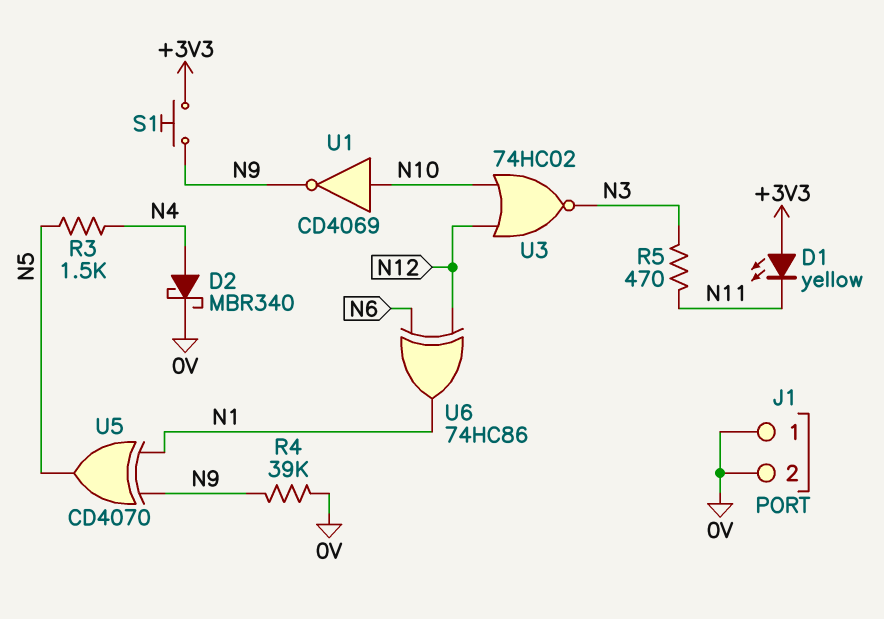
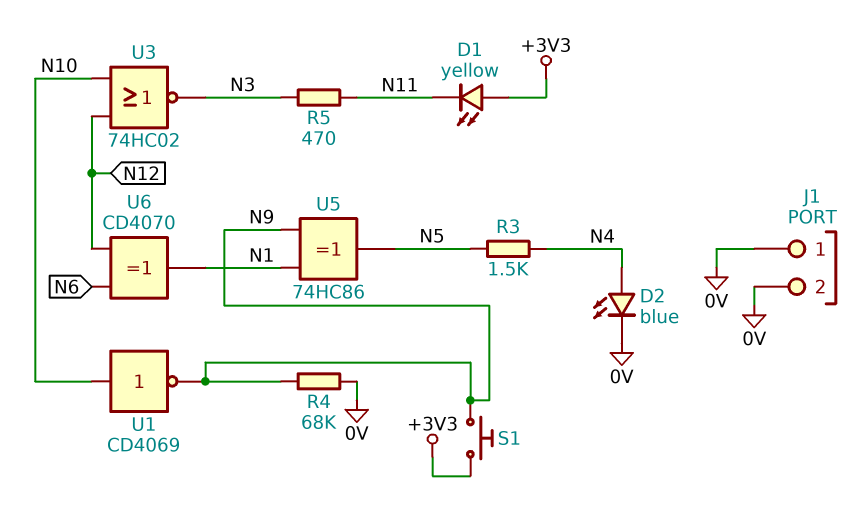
D2: schottky MBR340 (A N4, K 0V) -> LED blue (A N4, K 0V)
R4: 39k (0V, N9) -> 68k (0V, N9)
U5: XOR CD4070 (in N1, in N9, out N5) -> XOR 74HC86 (in N1, in N9, out N5)
U6: XOR 74HC86 (in N6, in N12, out N1) -> XOR CD4070 (in N6, in N12, out N1)

